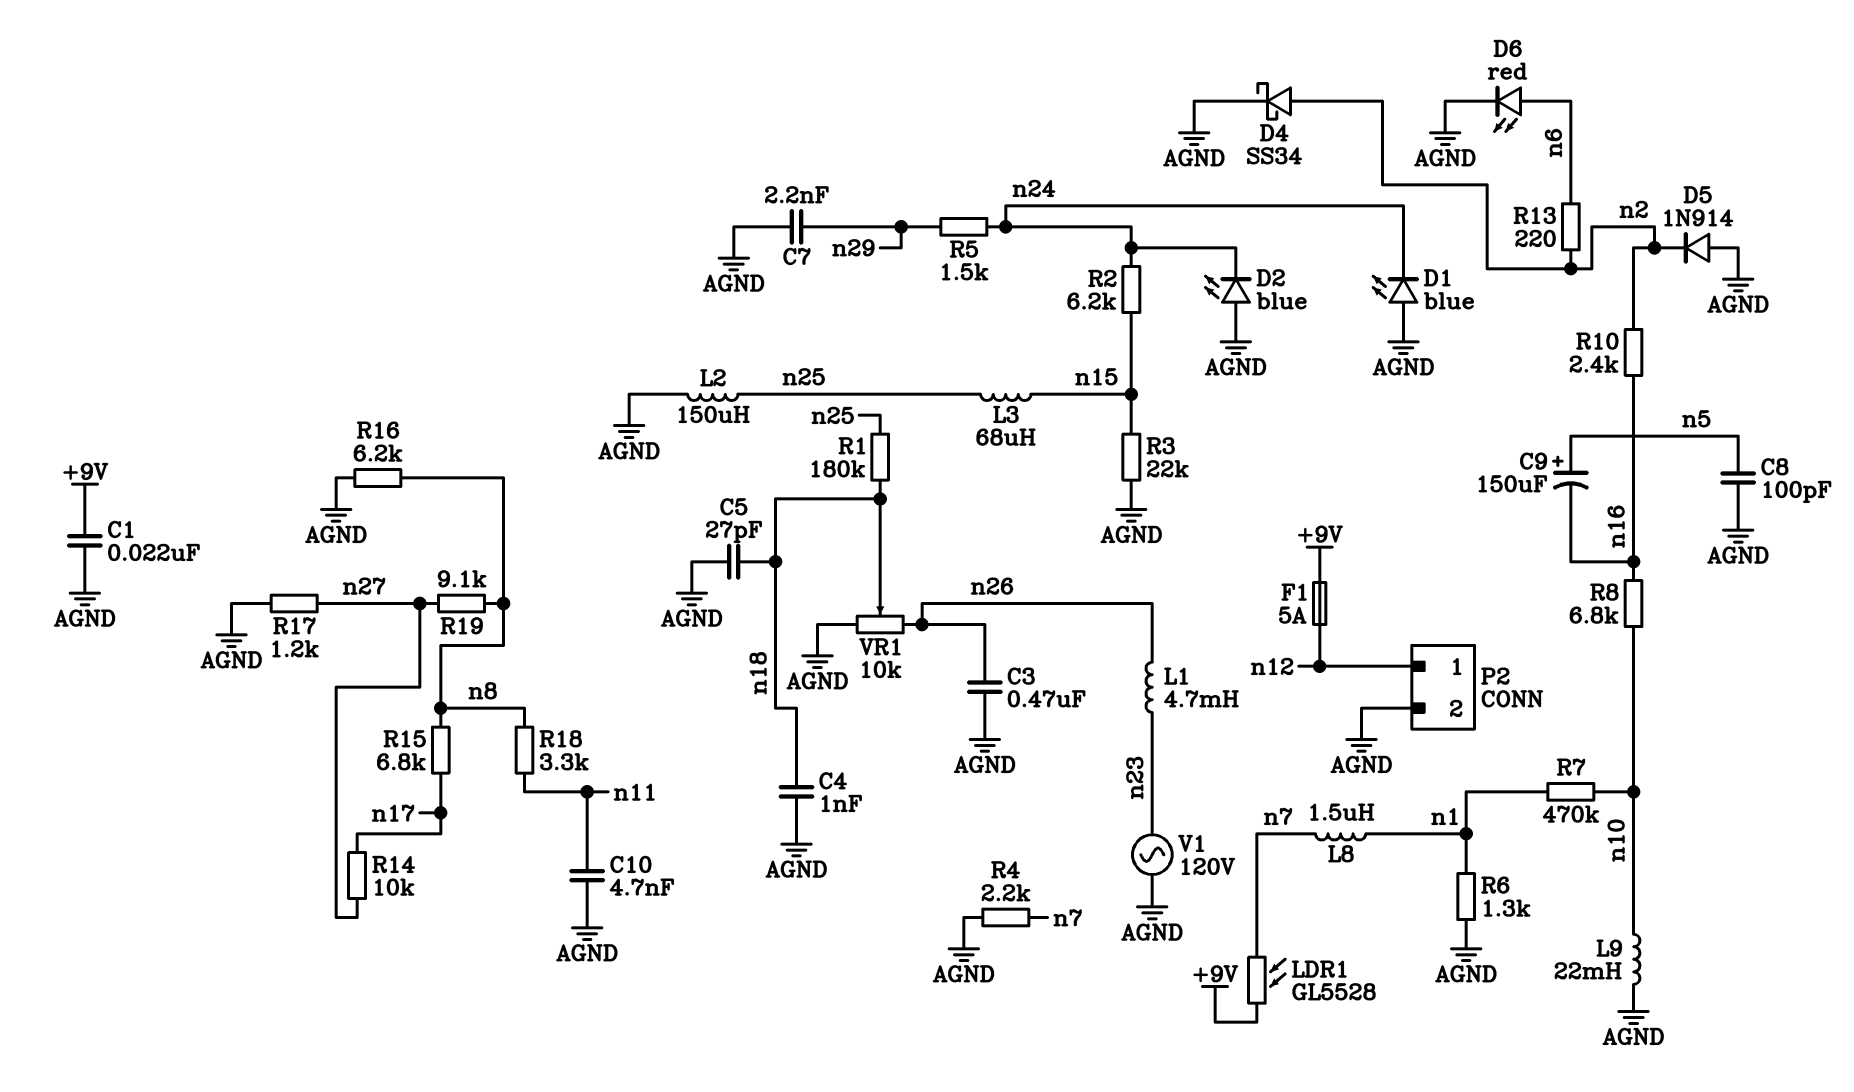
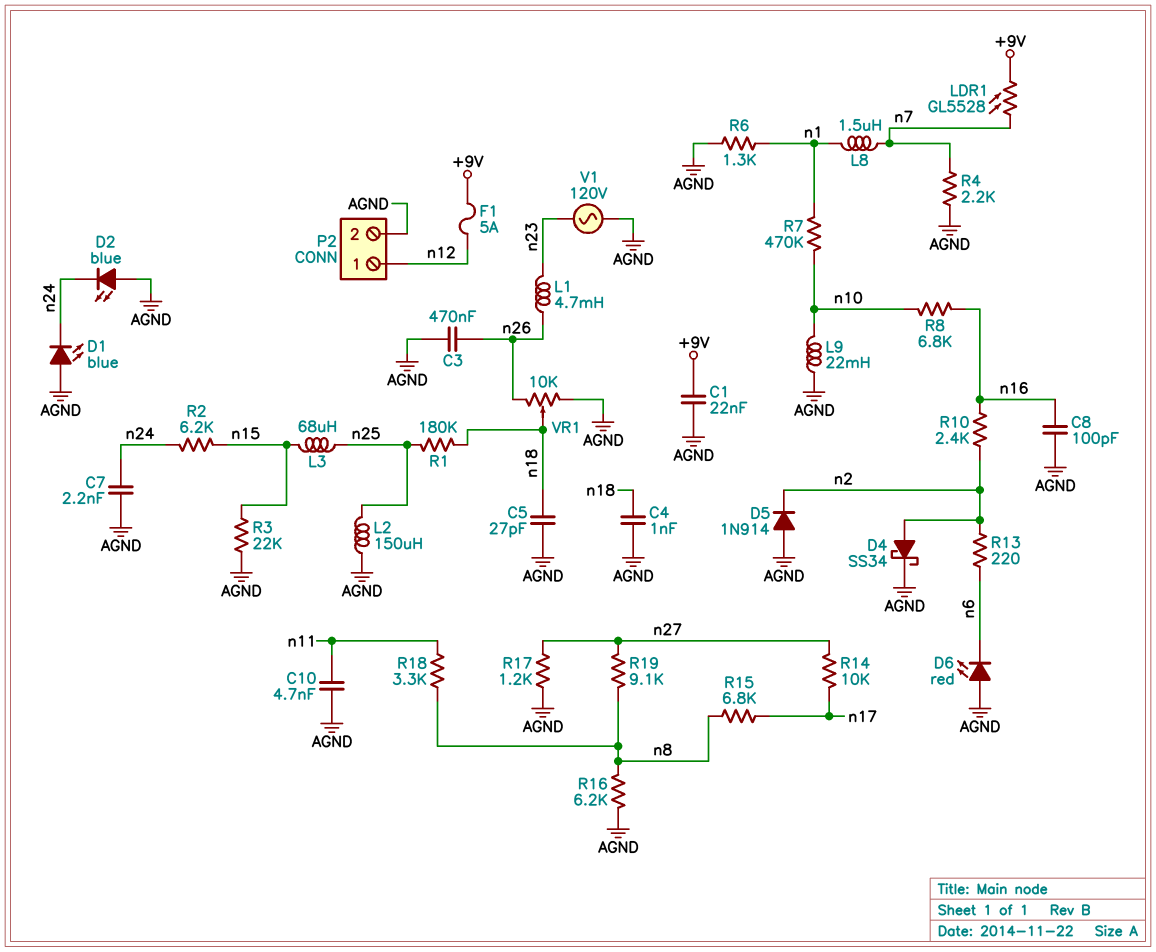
C7: 2.2nF (AGND, n29) -> 2.2nF (AGND, n24)
C8: 100pF (AGND, n5) -> 100pF (AGND, n16)
C9: 150uF (plus n5, minus n16) -> none
D6: LED red (A n6, K AGND) -> LED red (A AGND, K n6)
R5: 1.5k (n24, n29) -> none

